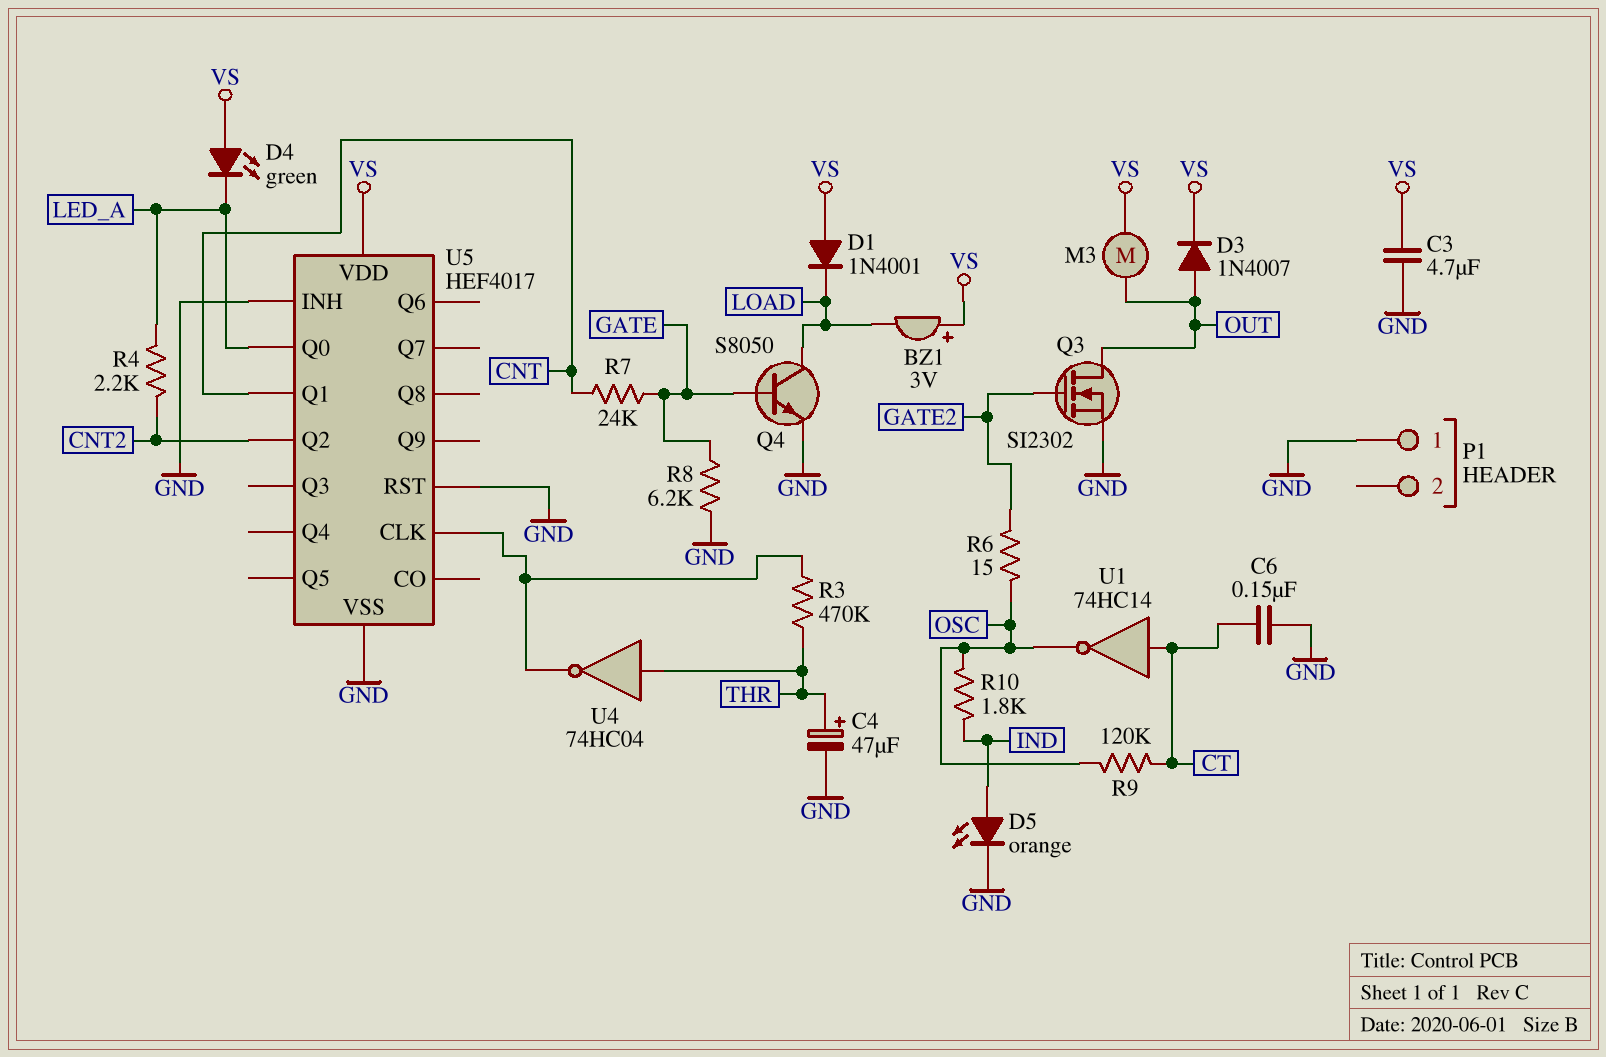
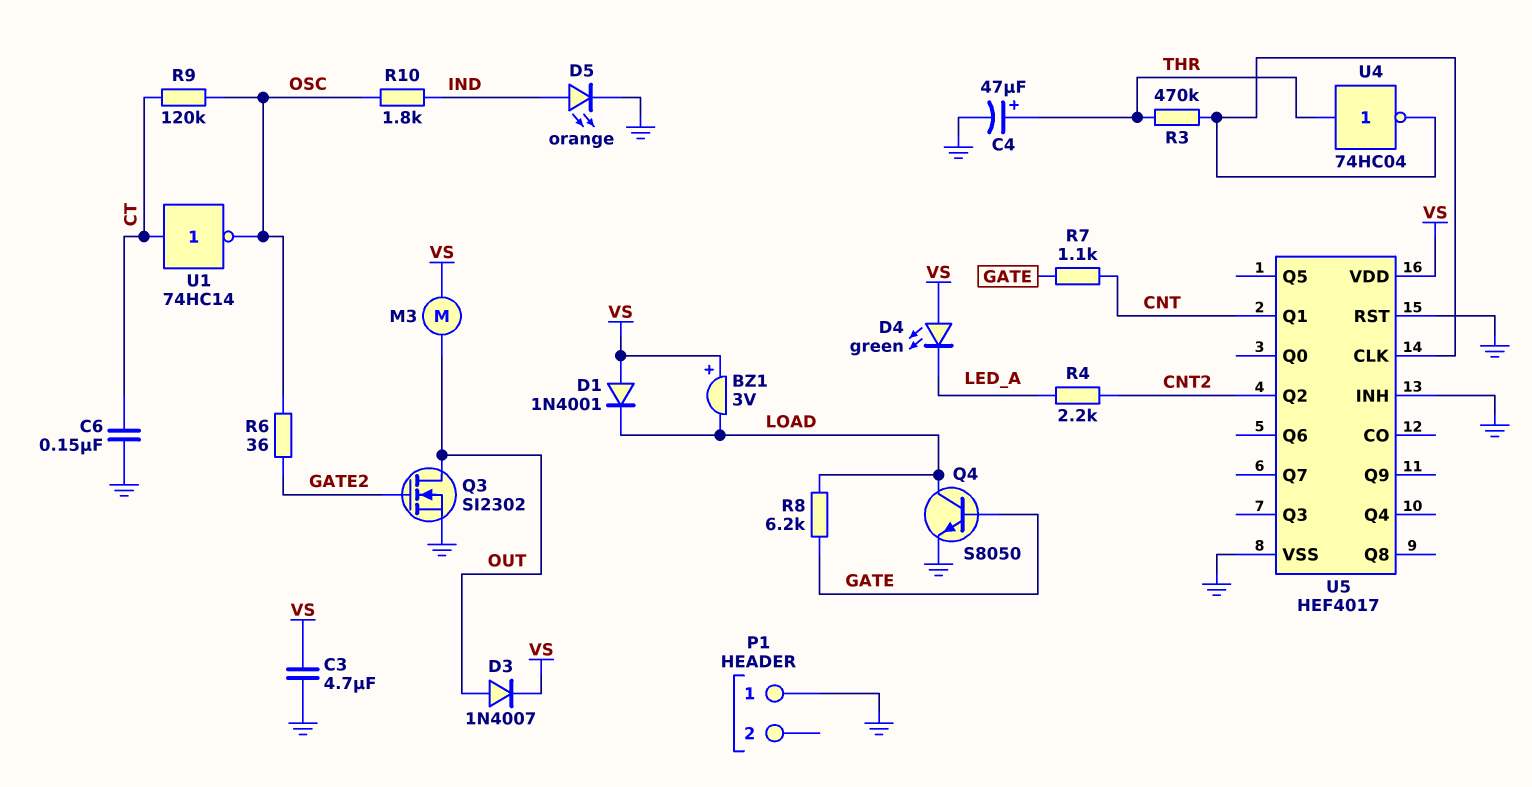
R6: 15 (GATE2, OSC) -> 36 (GATE2, OSC)
R7: 24k (CNT, GATE) -> 1.1k (CNT, GATE)
R8: 6.2k (GATE, GND) -> 6.2k (GATE, LOAD)
U5 pin Q0: LED_A -> none

